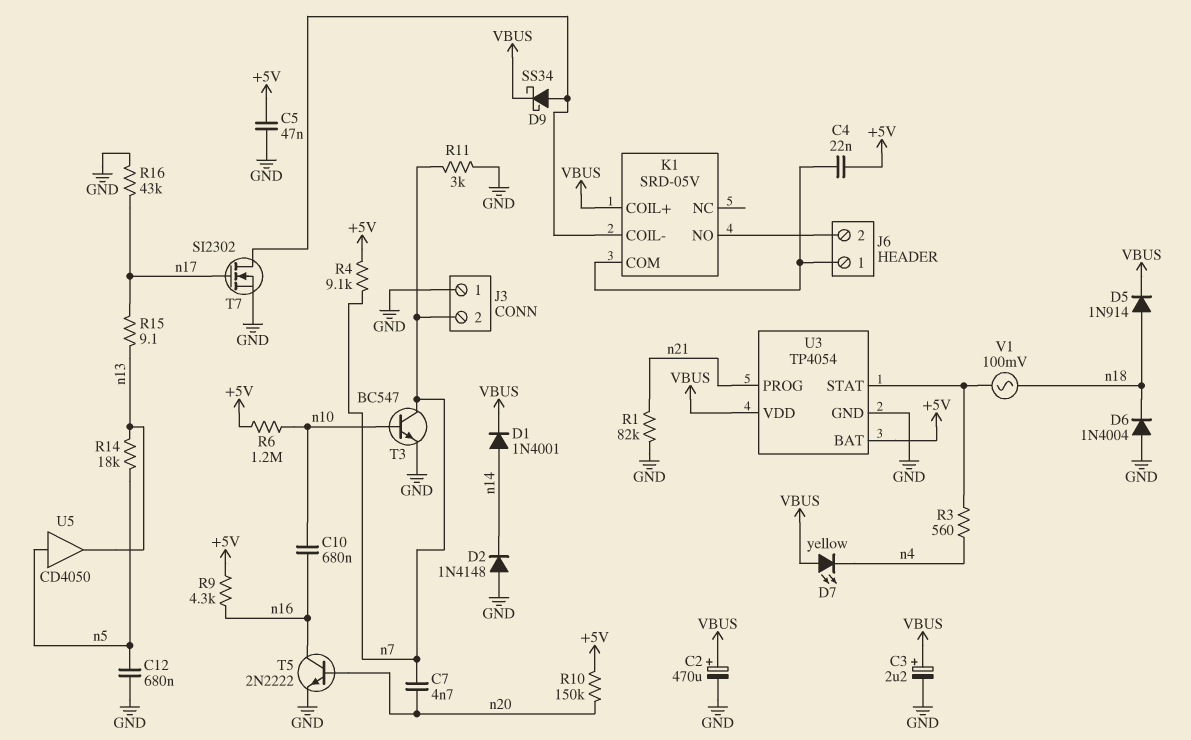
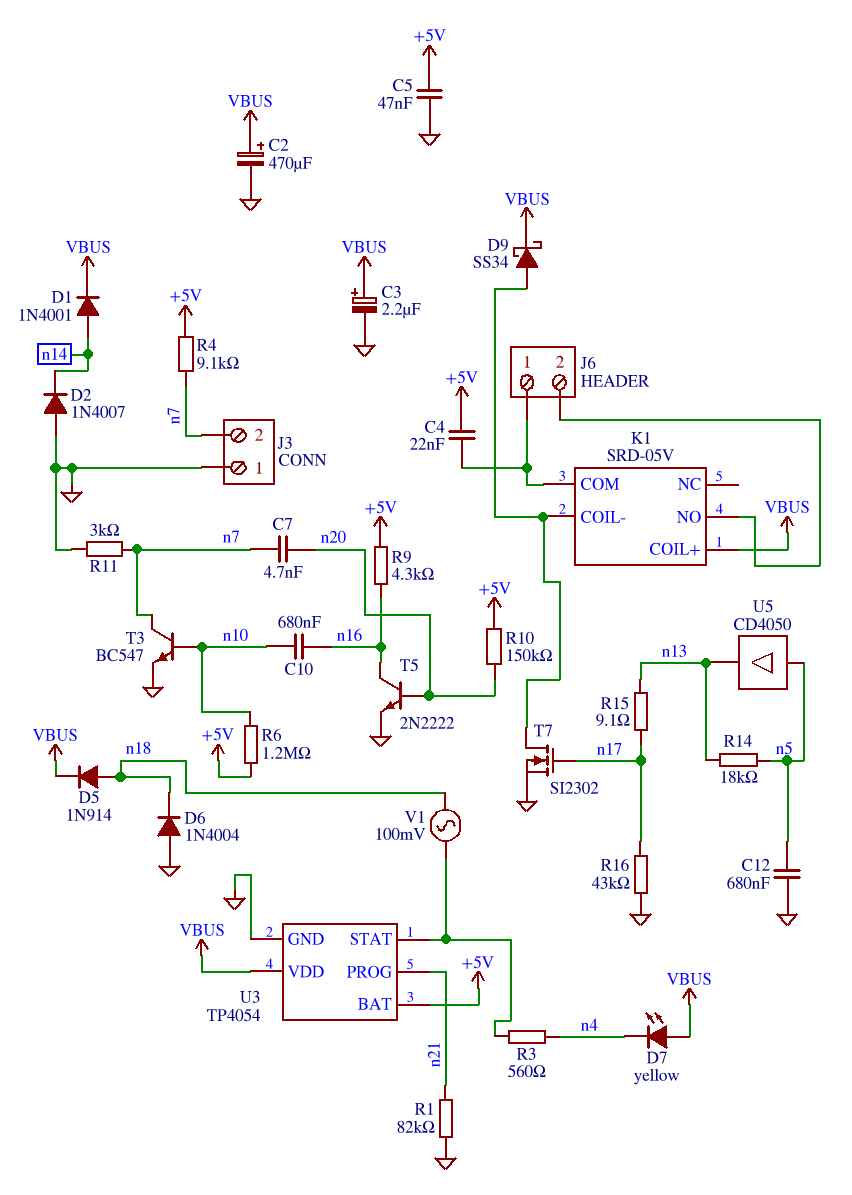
D2: diode 1N4148 (A GND, K n14) -> diode 1N4007 (A GND, K n14)

